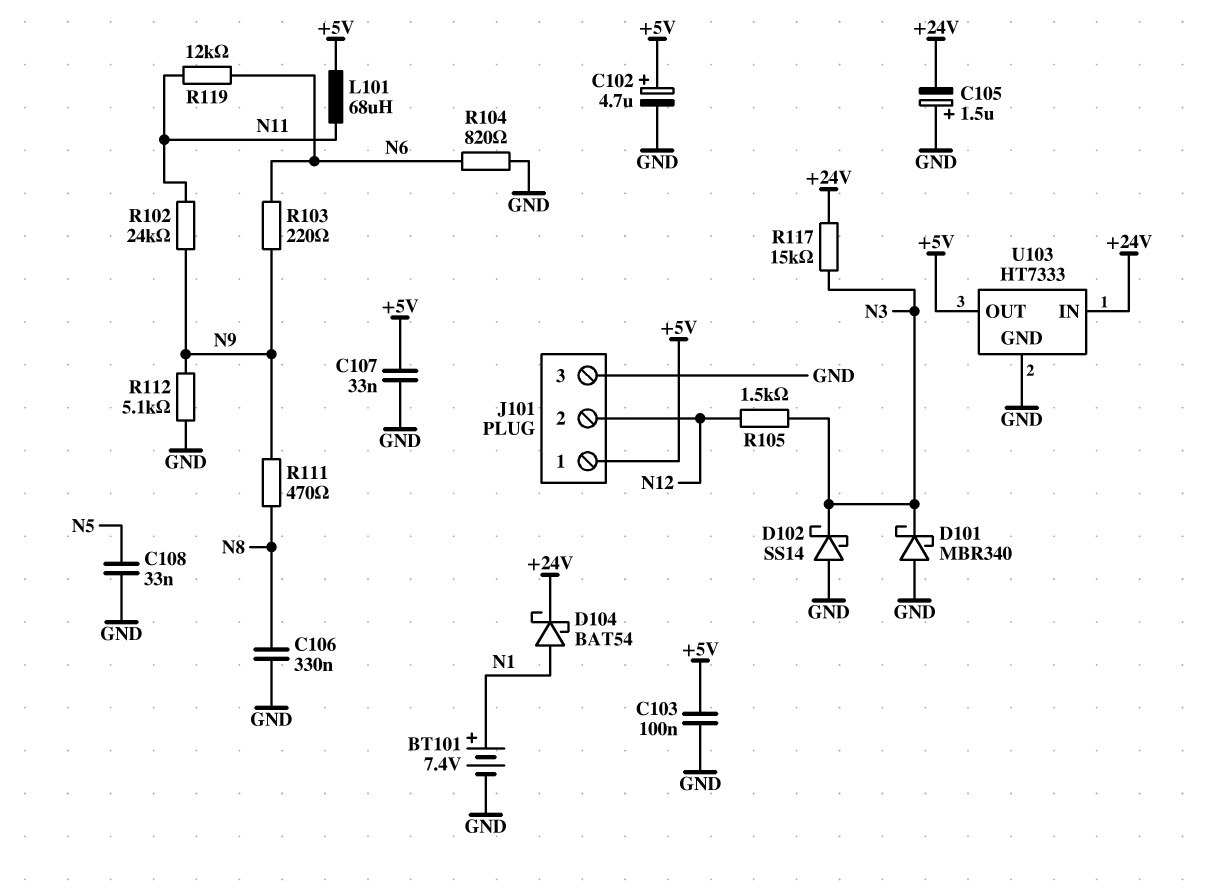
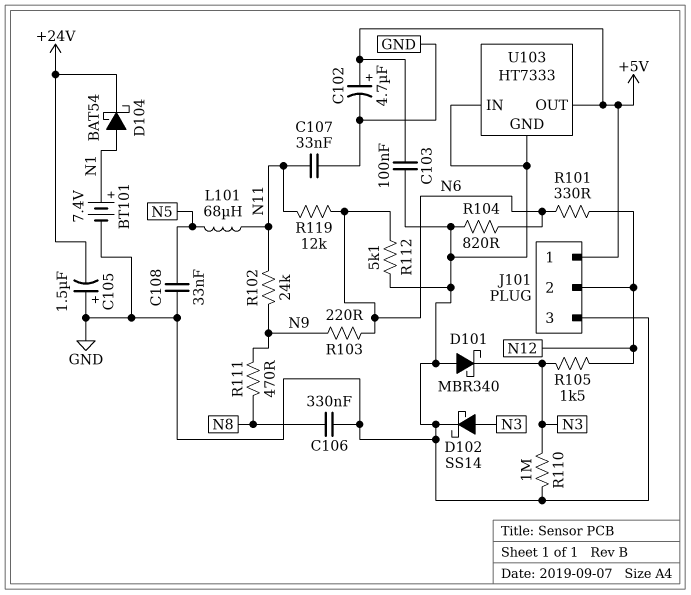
C107: 33nF (+5V, GND) -> 33nF (GND, N11)
D102: schottky SS14 (A GND, K N3) -> schottky SS14 (A N3, K GND)
L101: 68uH (+5V, N11) -> 68uH (N5, N11)
R101: none -> 330 (N6, N12)
R110: none -> 1M (GND, N3)
R112: 5.1k (GND, N9) -> 5.1k (GND, N6)
R117: 15k (+24V, N3) -> none
U103 pin IN: +24V -> GND

